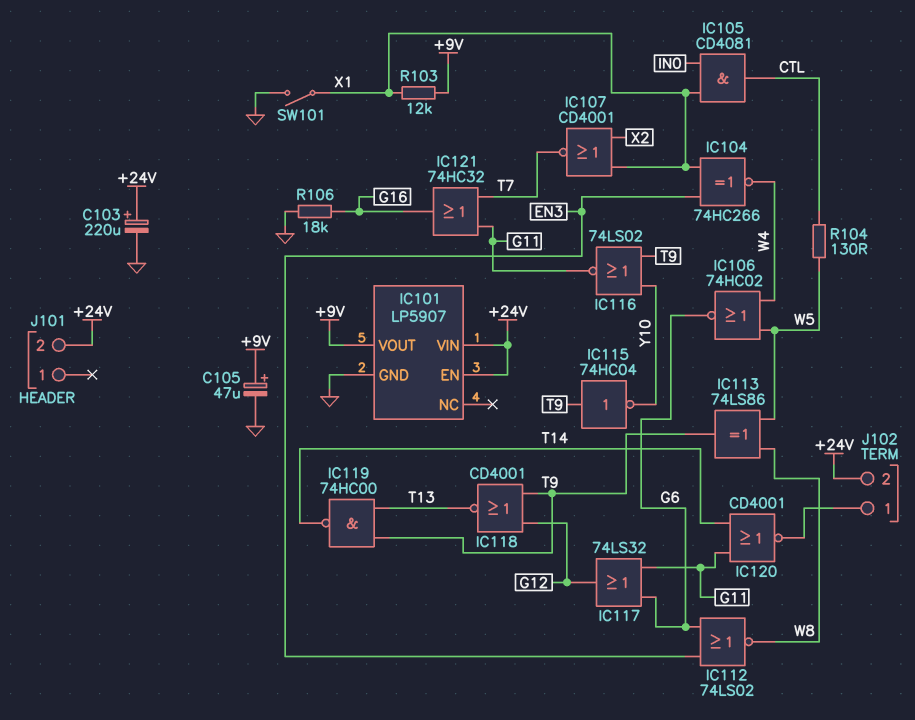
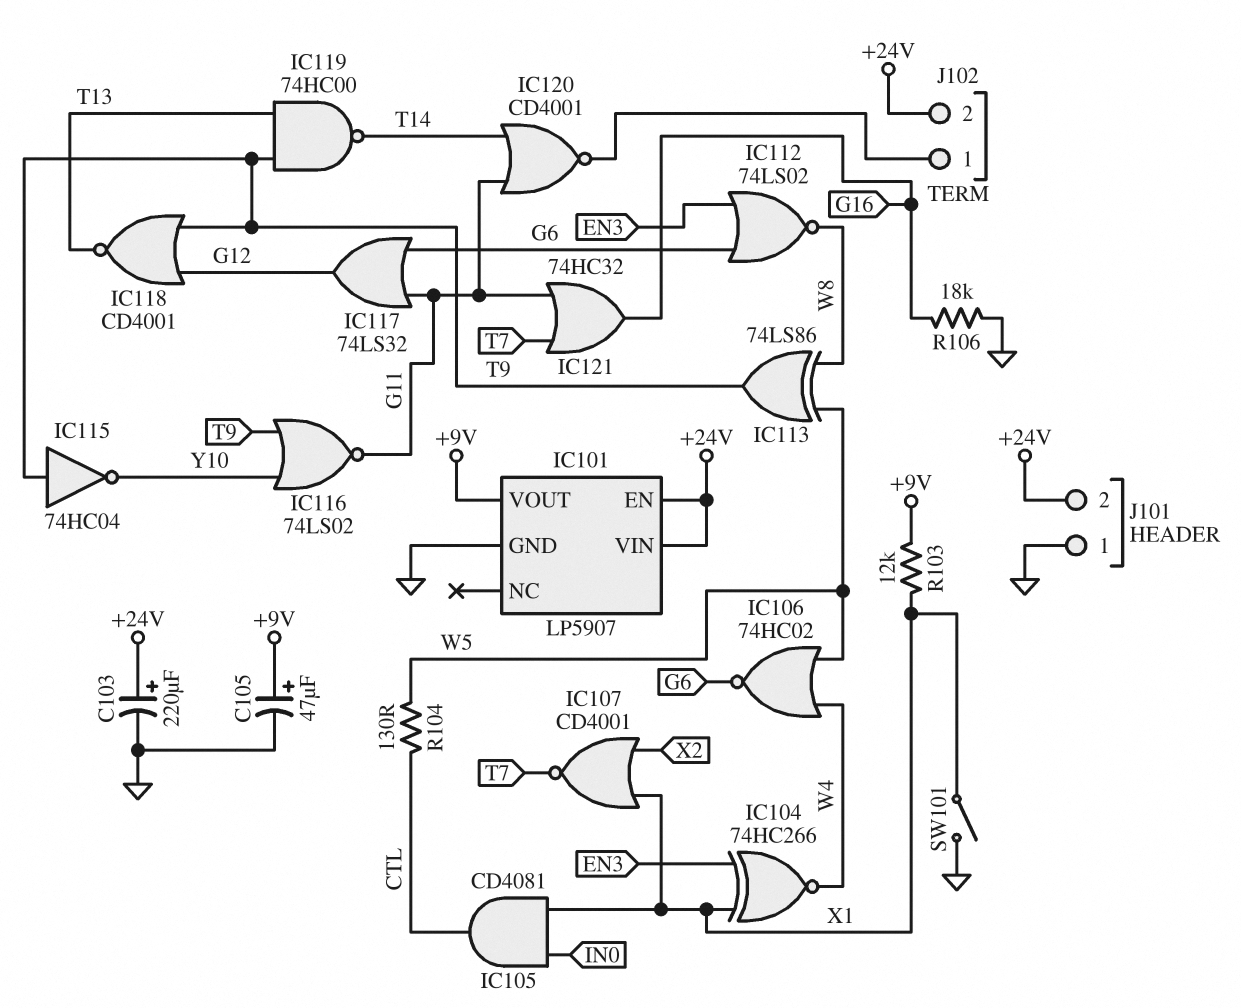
J101 pin 1: none -> GND

